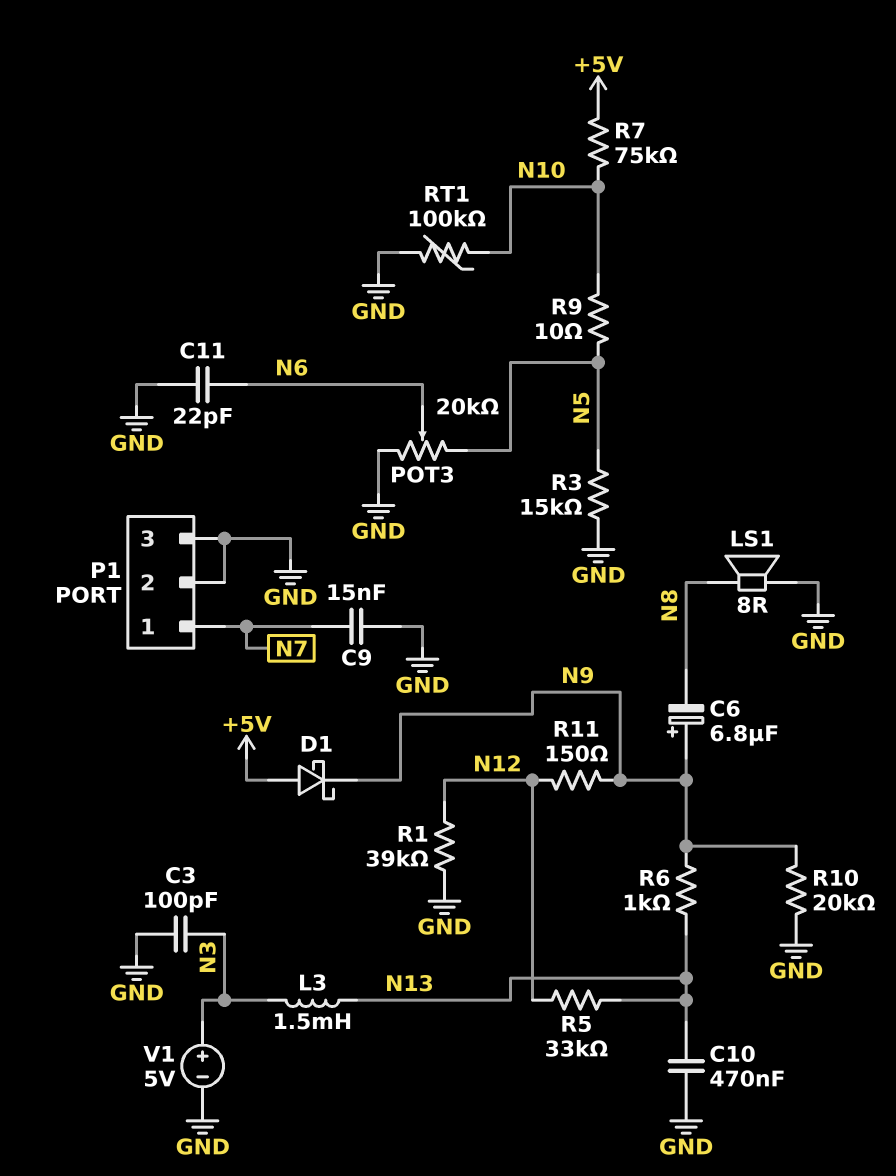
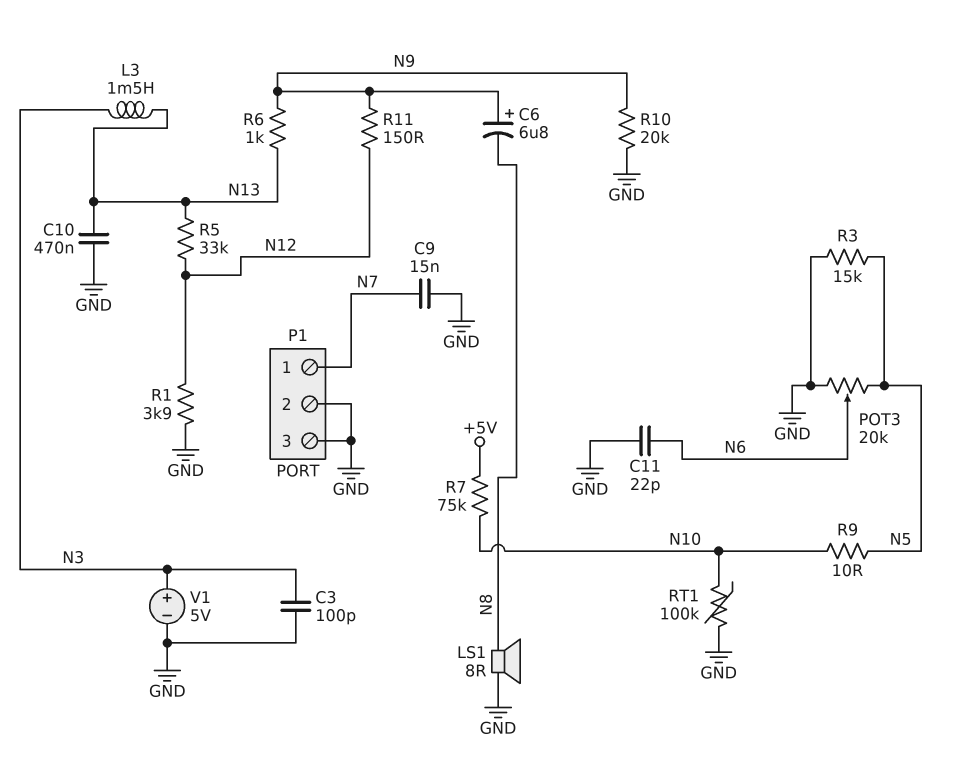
D1: schottky (A +5V, K N9) -> none
R1: 39k (GND, N12) -> 3.9k (GND, N12)

